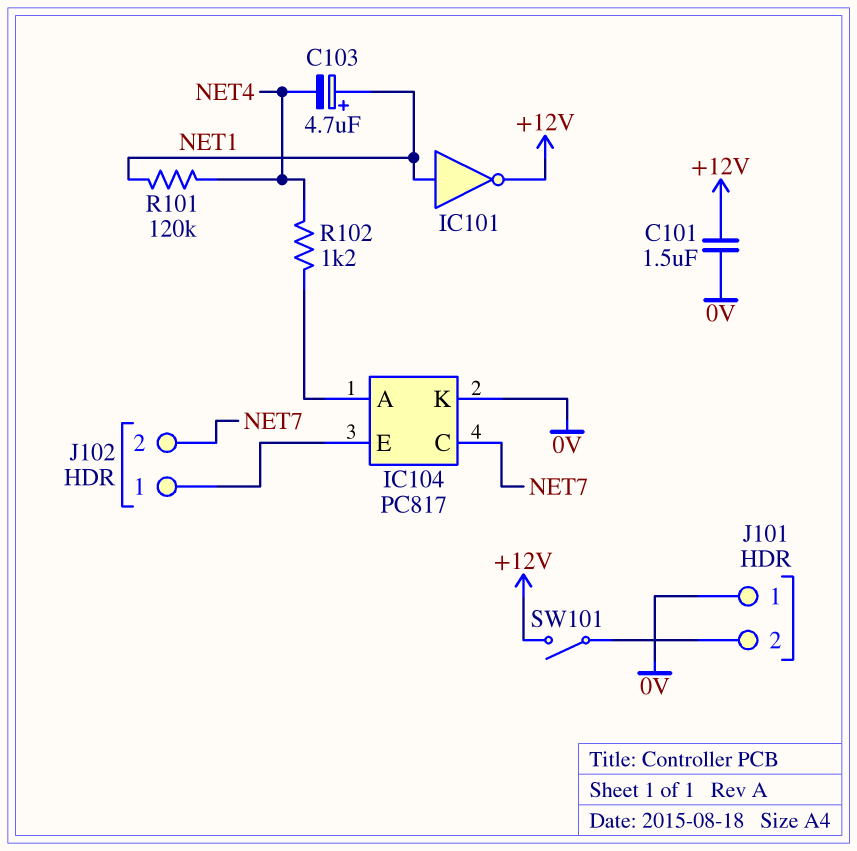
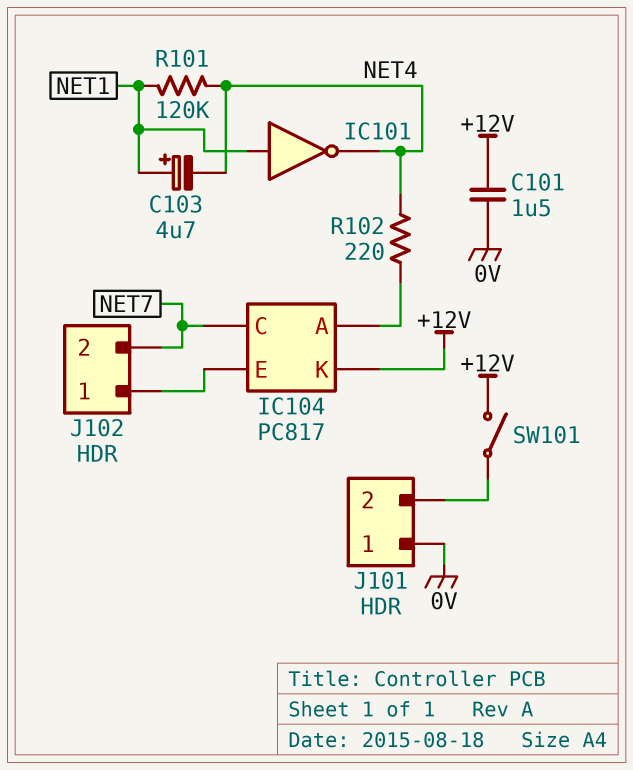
IC101: NOT (in NET1, out +12V) -> NOT (in NET1, out NET4)
IC104 pin K: 0V -> +12V
R102: 1.2k (IC104/A, NET4) -> 220 (IC104/A, NET4)

